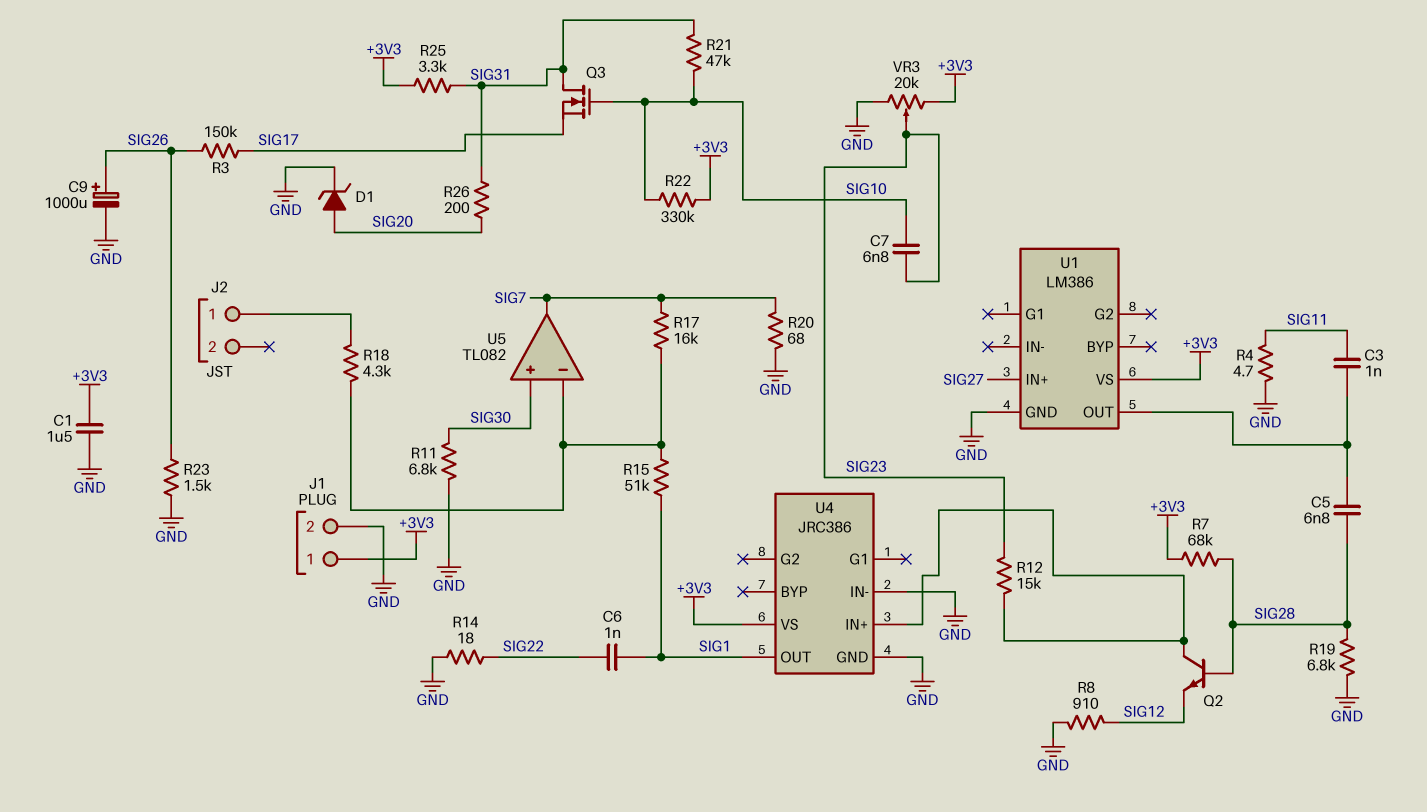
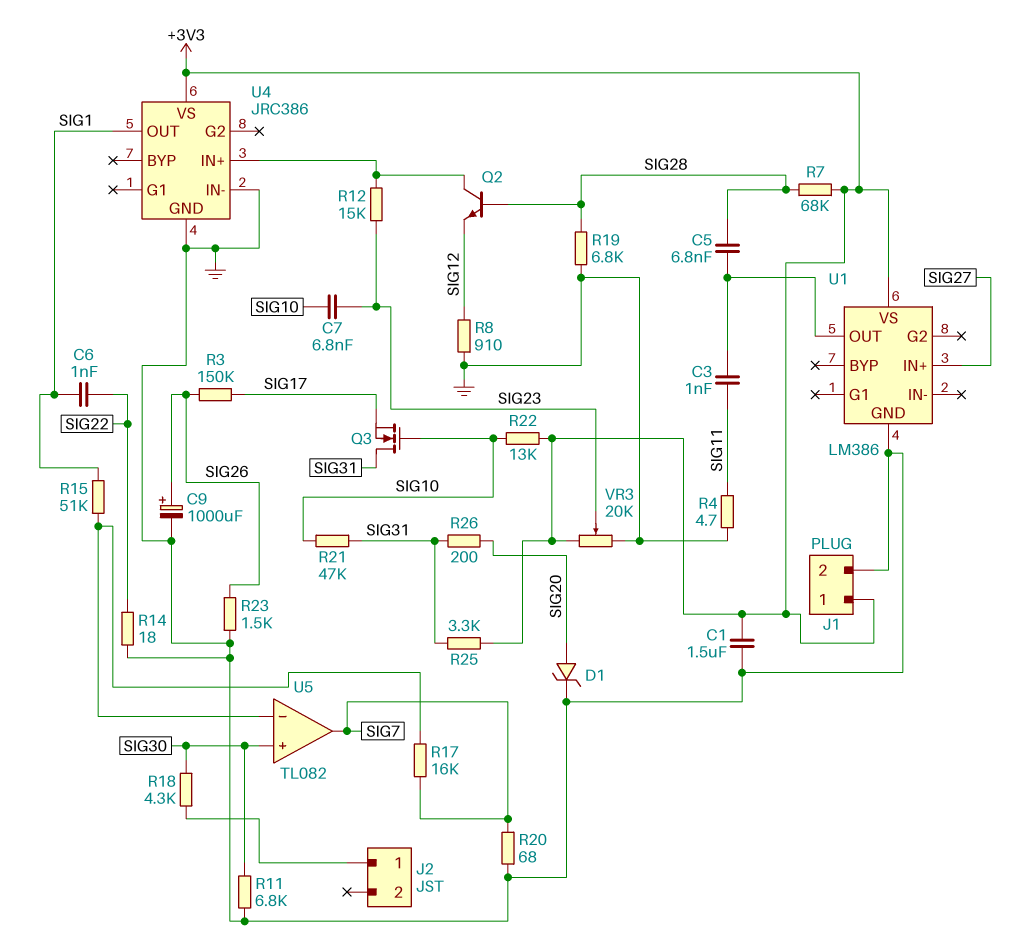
R18: 4.3k (J2/1, U5/in-) -> 4.3k (J2/1, SIG30)
R22: 330k (+3V3, SIG10) -> 13k (+3V3, SIG10)

